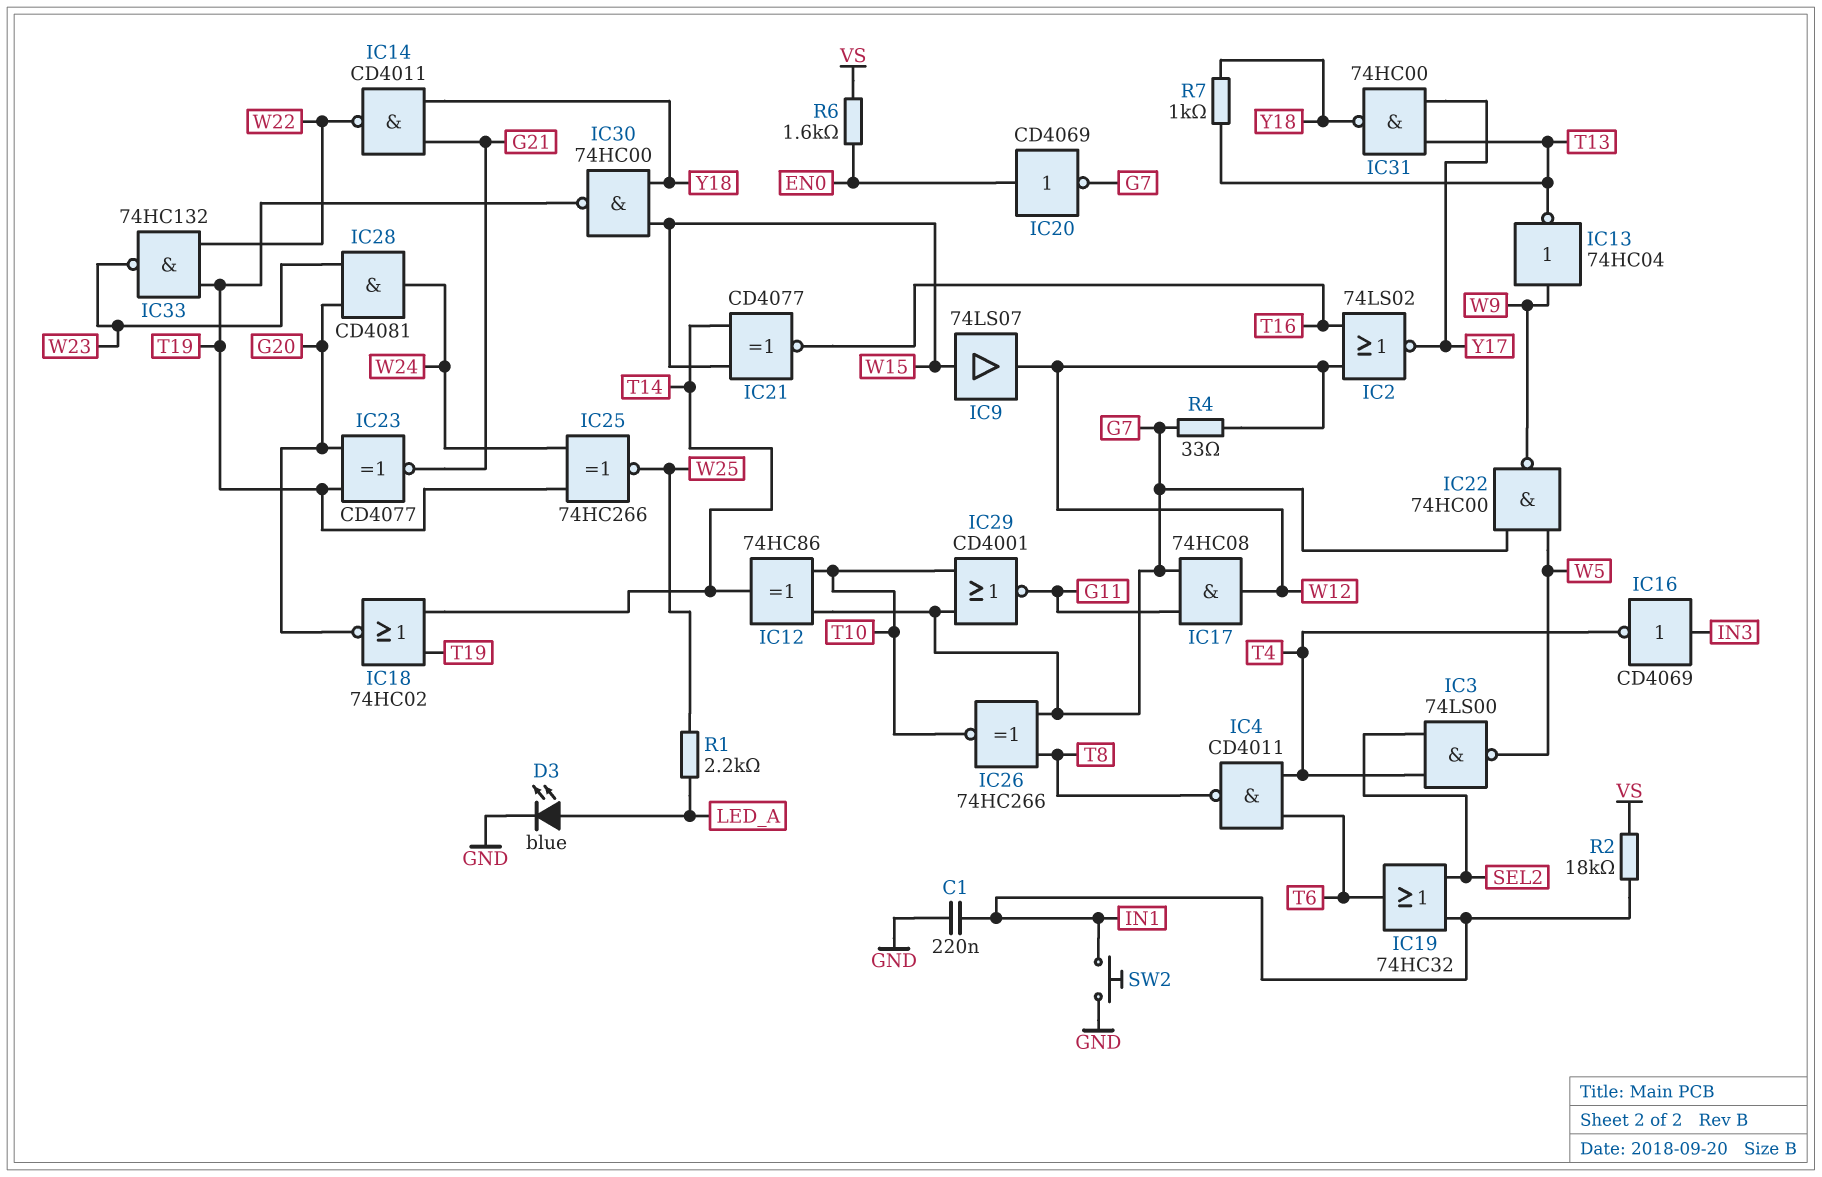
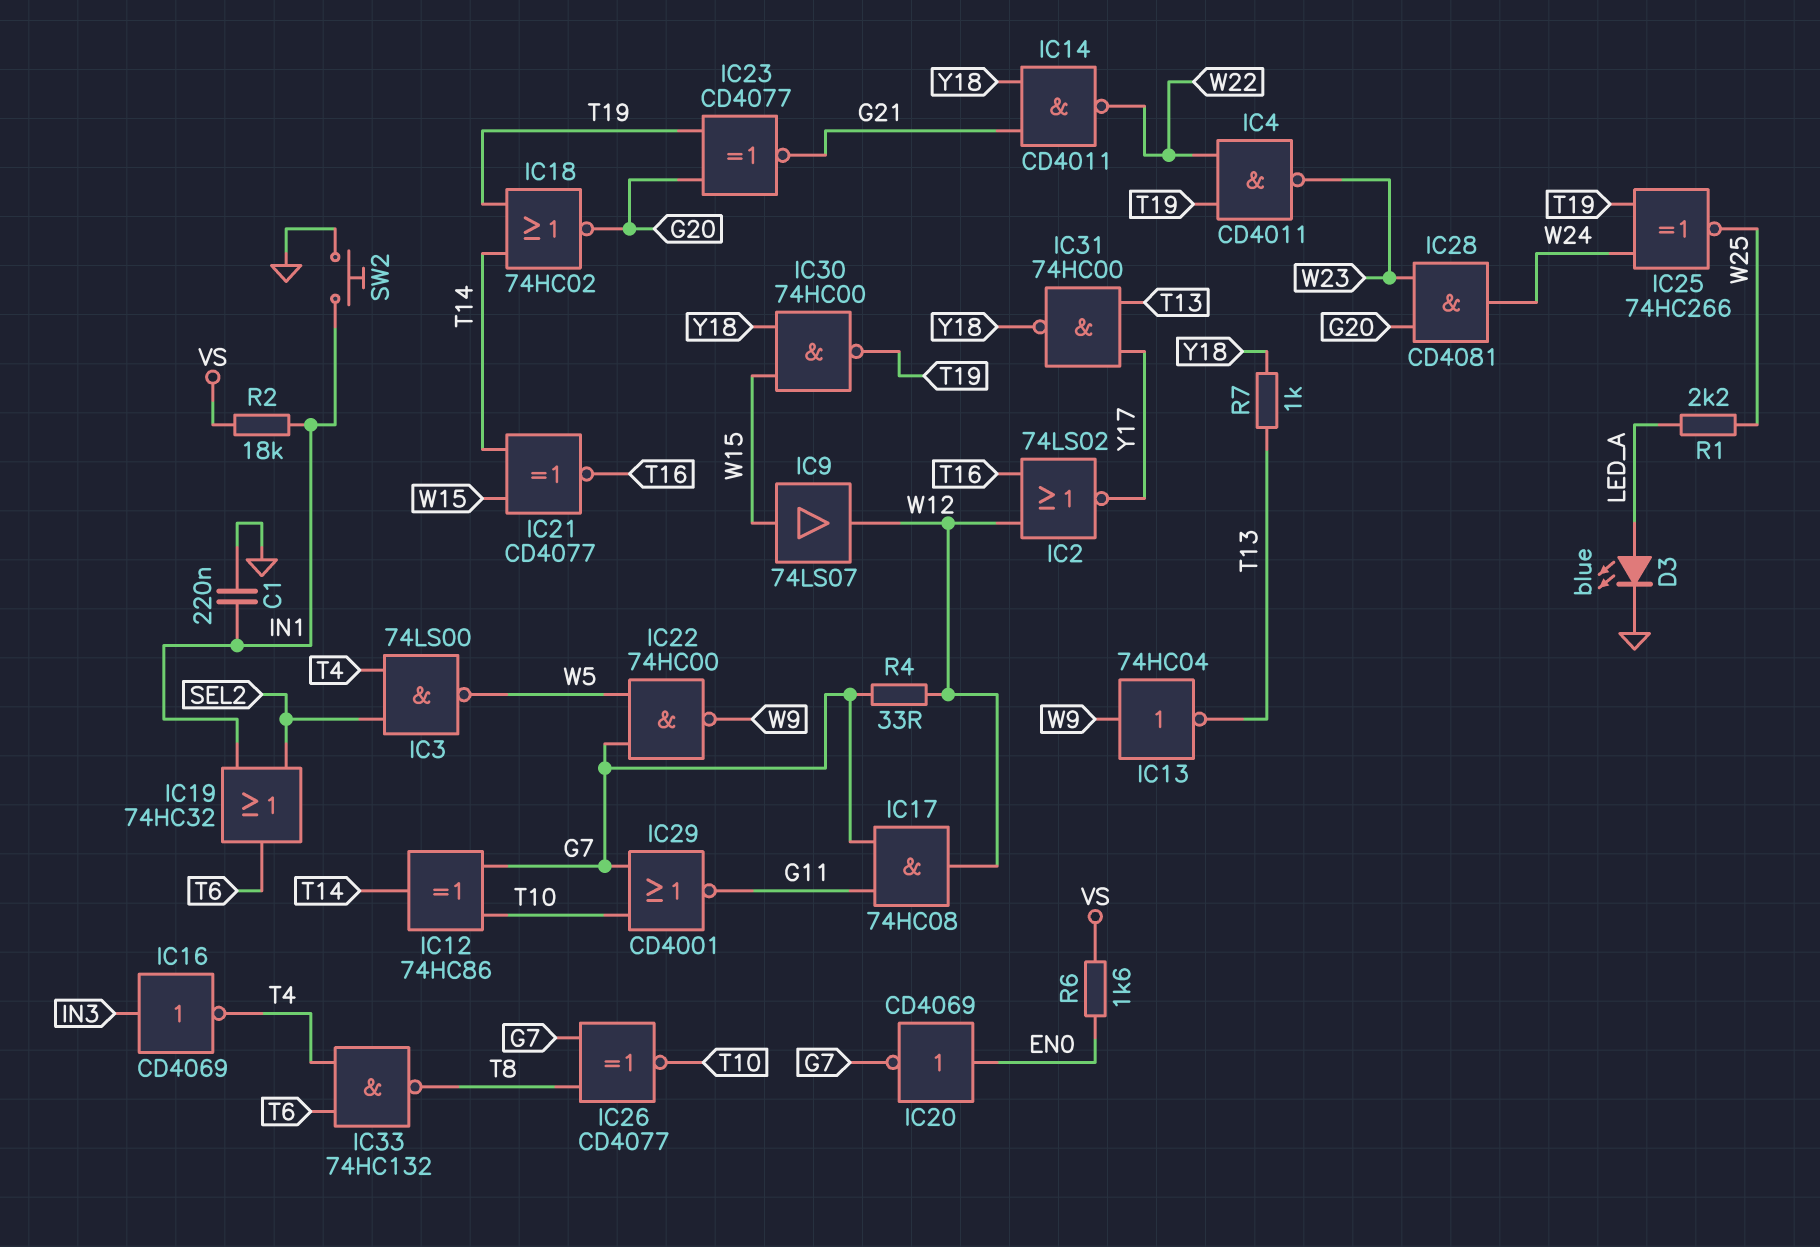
IC4: NAND CD4011 (in T4, in T6, out T8) -> NAND CD4011 (in T19, in W22, out W23)
IC26: XNOR 74HC266 (in G7, in T8, out T10) -> XNOR CD4077 (in G7, in T8, out T10)
IC33: NAND 74HC132 (in T19, in W22, out W23) -> NAND 74HC132 (in T4, in T6, out T8)

